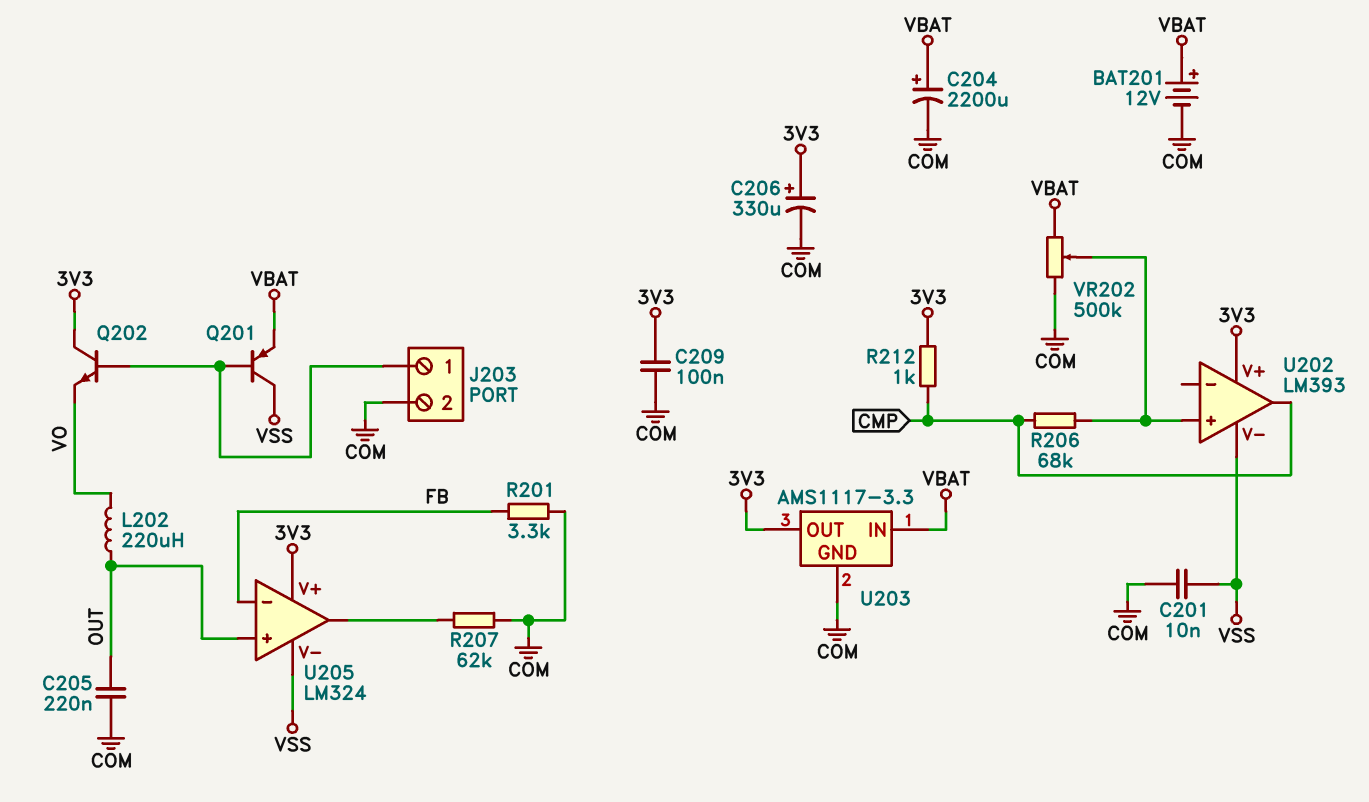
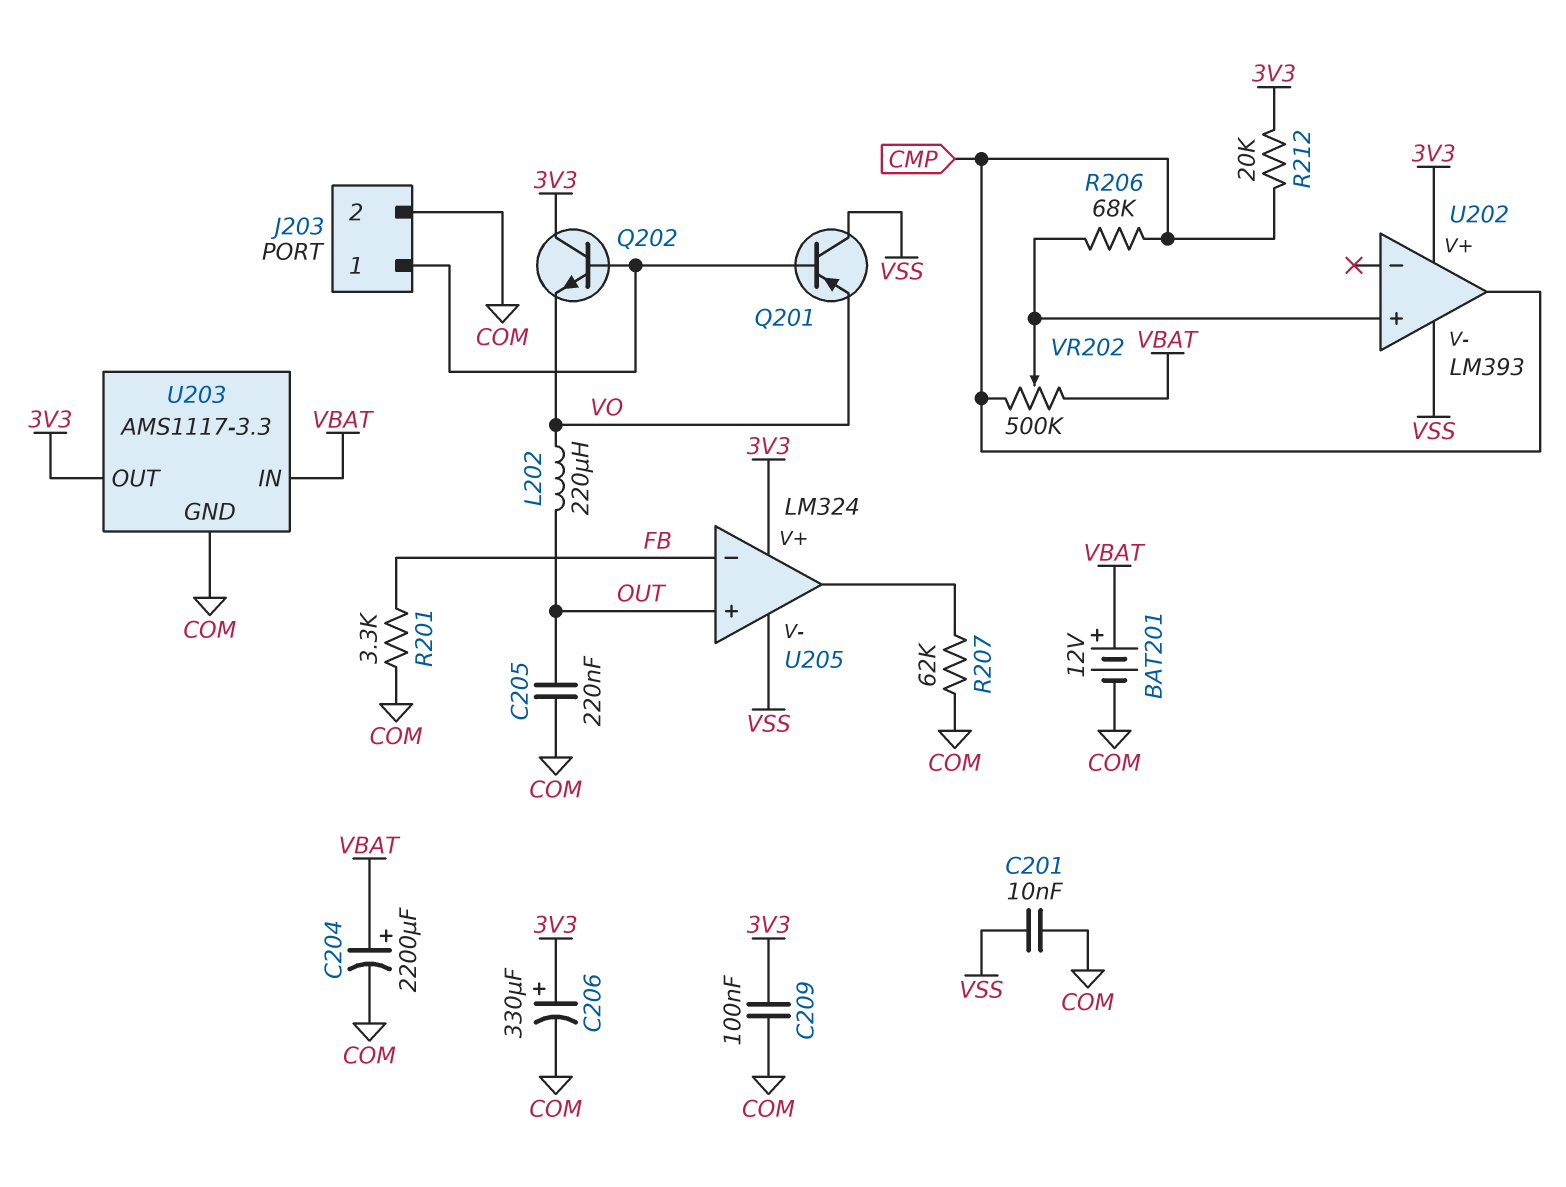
Q201: PNP (B J203/1, C VSS, E VBAT) -> PNP (B J203/1, C VSS, E VO)
R212: 1k (3V3, CMP) -> 20k (3V3, CMP)
VR202: 500k (COM, VBAT, wiper U202/in+) -> 500k (CMP, VBAT, wiper U202/in+)

